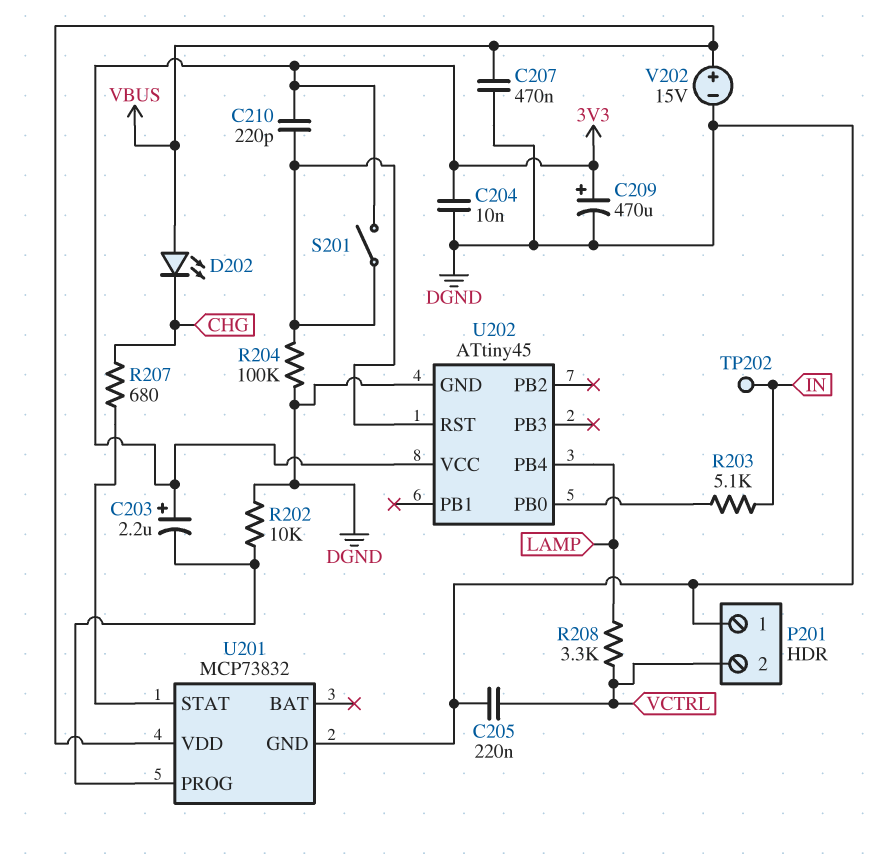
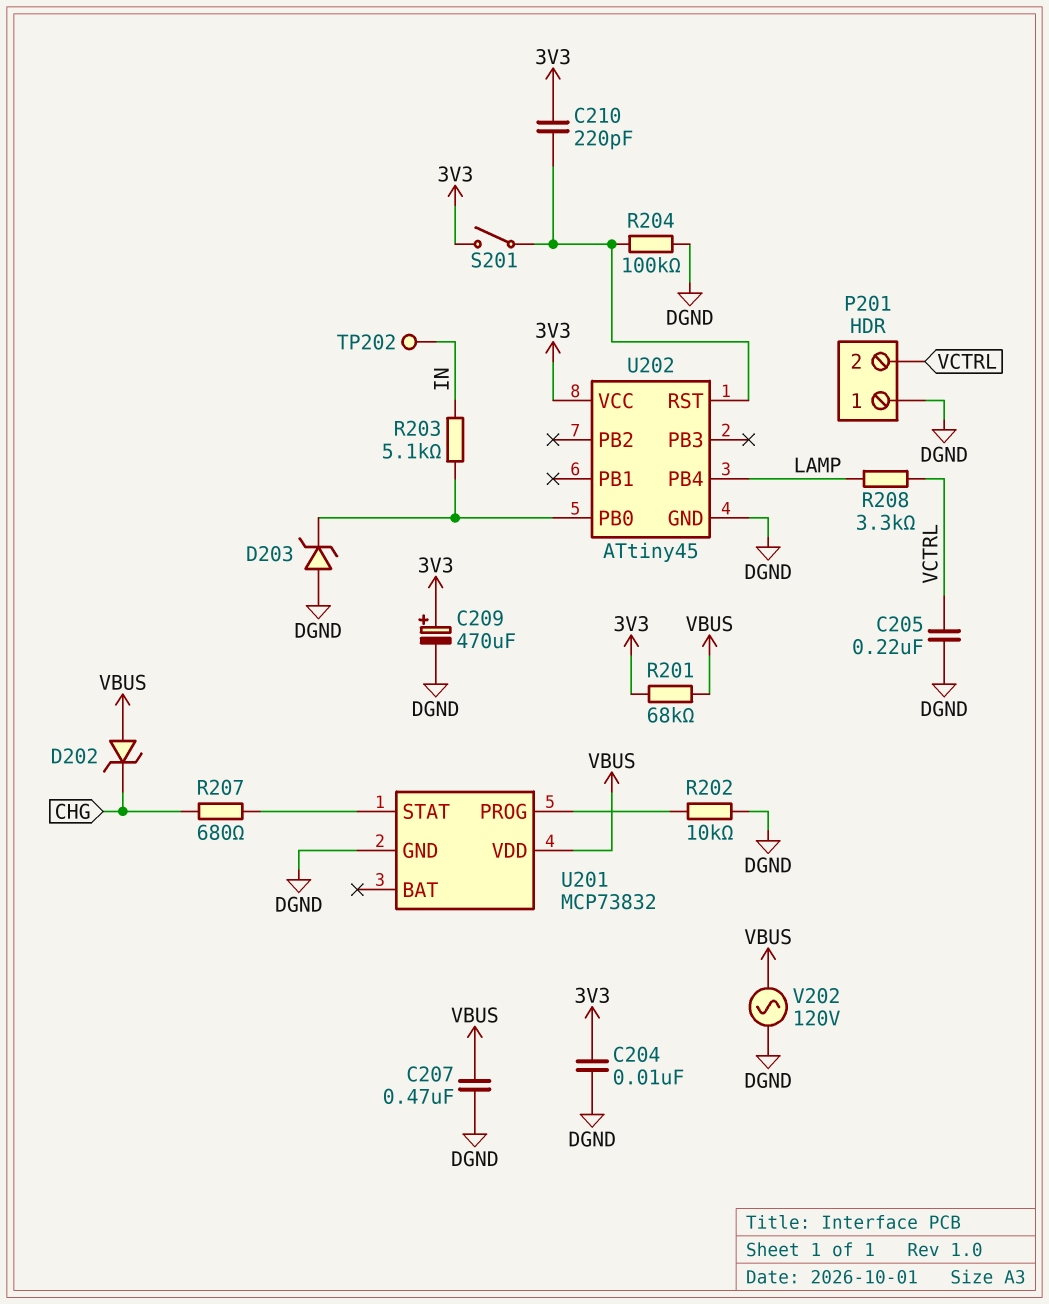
C203: 2.2uF (plus 3V3, minus U201/PROG) -> none
D202: LED (A VBUS, K CHG) -> zener (A VBUS, K CHG)
D203: none -> zener (A DGND, K U202/PB0)
R201: none -> 68k (3V3, VBUS)
V202: 15V (plus VBUS, minus DGND) -> AC 120V (DGND, VBUS)

